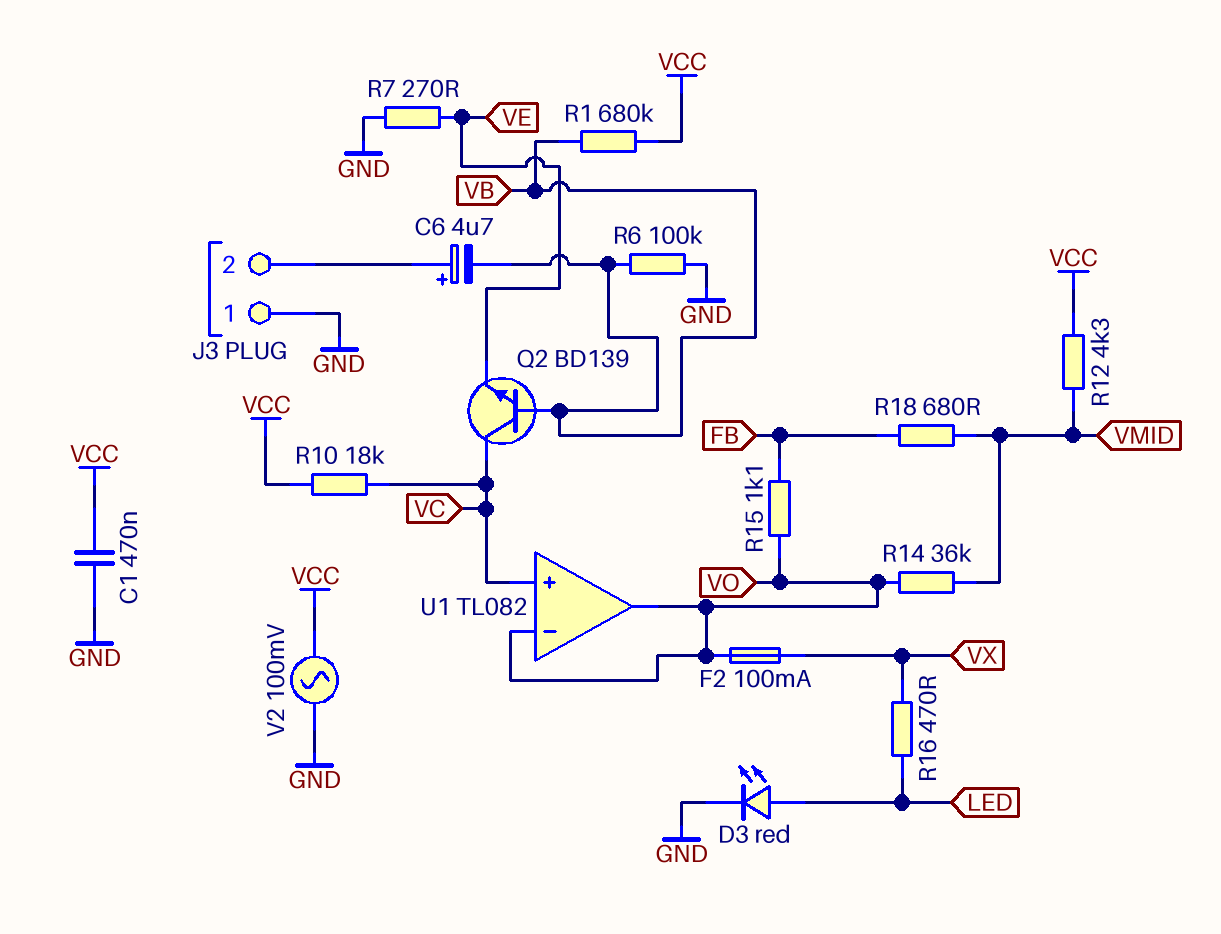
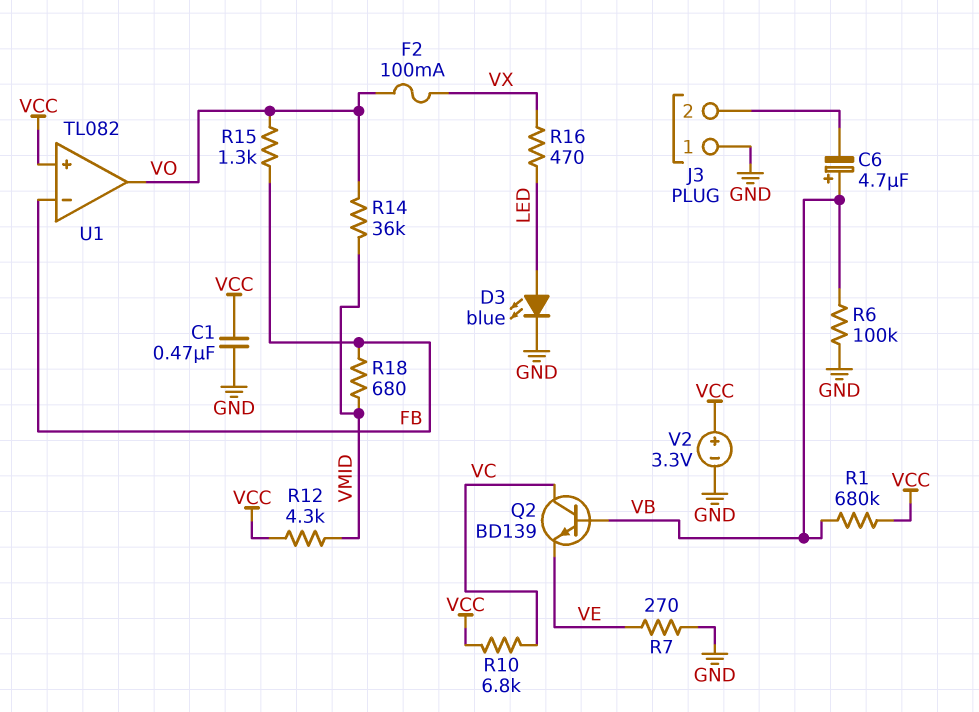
C6: 4.7uF (plus J3/2, minus VB) -> 4.7uF (plus VB, minus J3/2)
D3: LED red (A LED, K GND) -> LED blue (A LED, K GND)
R10: 18k (VC, VCC) -> 6.8k (VC, VCC)
R15: 1.1k (FB, VO) -> 1.3k (FB, VO)
U1 pin in+: VC -> VCC
U1 pin in-: VO -> FB
V2: AC 100mV (GND, VCC) -> 3.3V (plus VCC, minus GND)

